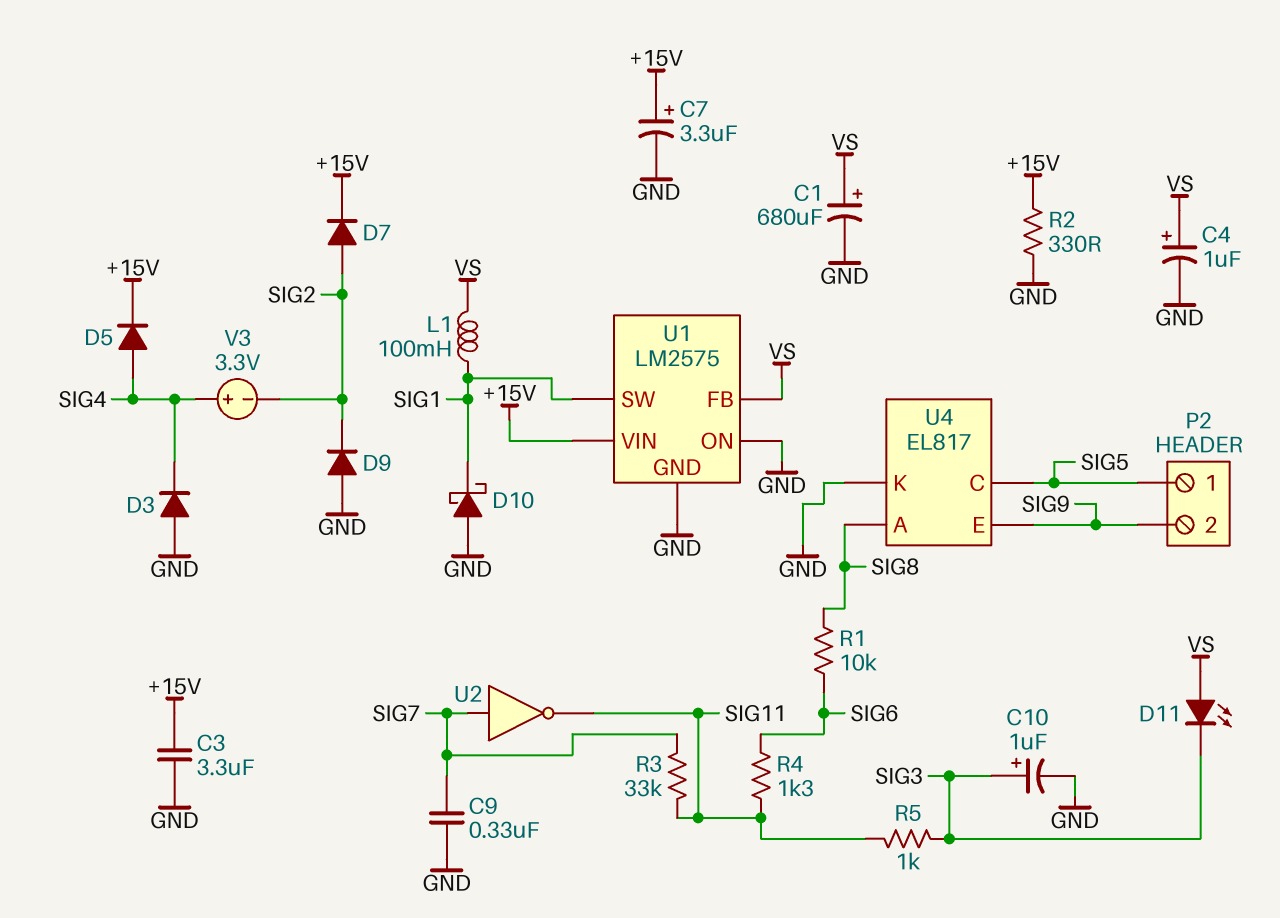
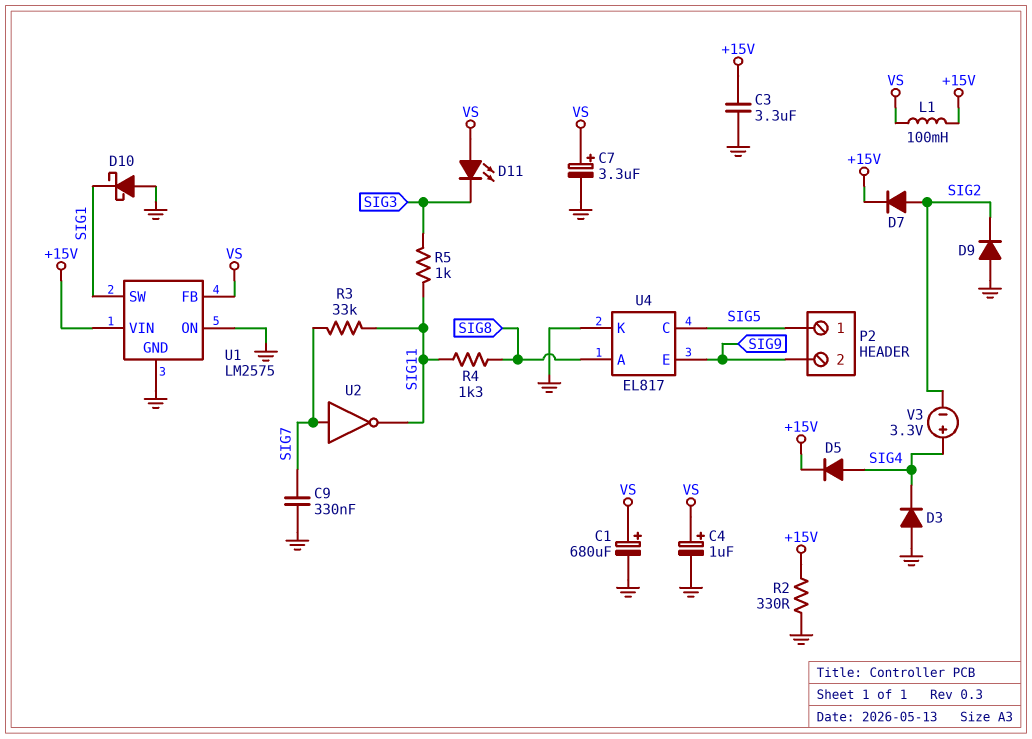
C7: 3.3uF (plus +15V, minus GND) -> 3.3uF (plus VS, minus GND)
C10: 1uF (plus SIG3, minus GND) -> none
L1: 100mH (SIG1, VS) -> 100mH (+15V, VS)
R1: 10k (SIG6, SIG8) -> none
R4: 1.3k (SIG6, SIG11) -> 1.3k (SIG8, SIG11)

